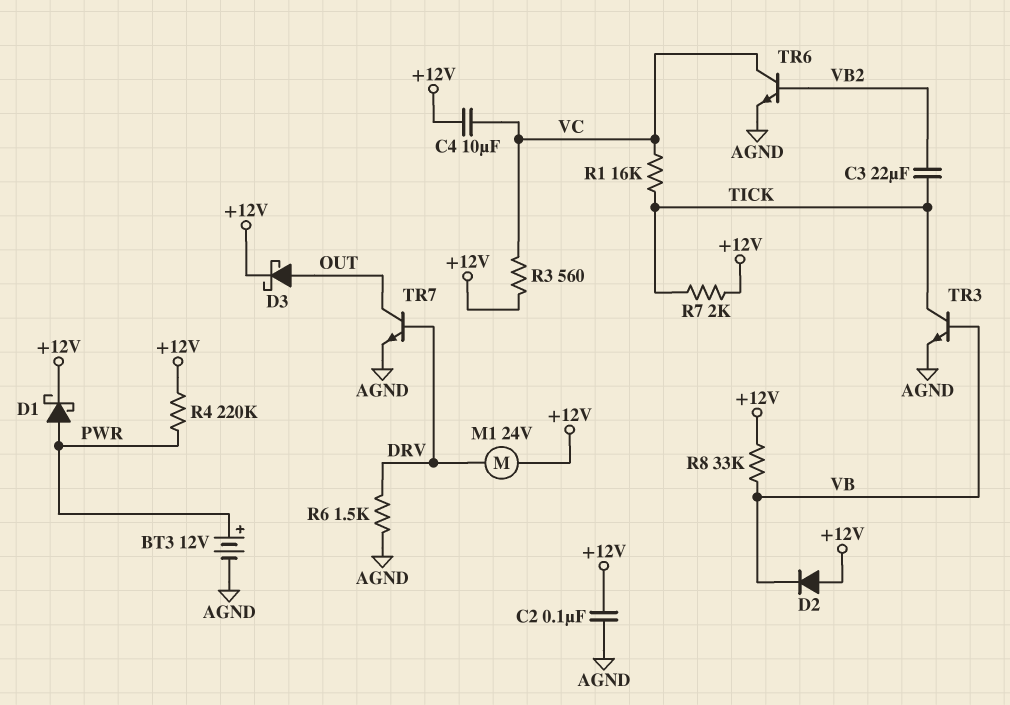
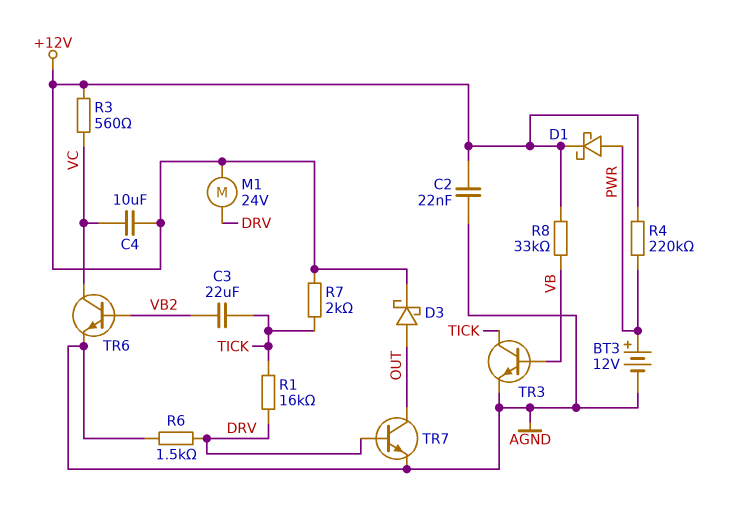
C2: 100nF (+12V, AGND) -> 22nF (+12V, AGND)
D2: diode (A +12V, K VB) -> none
R1: 16k (TICK, VC) -> 16k (DRV, TICK)

